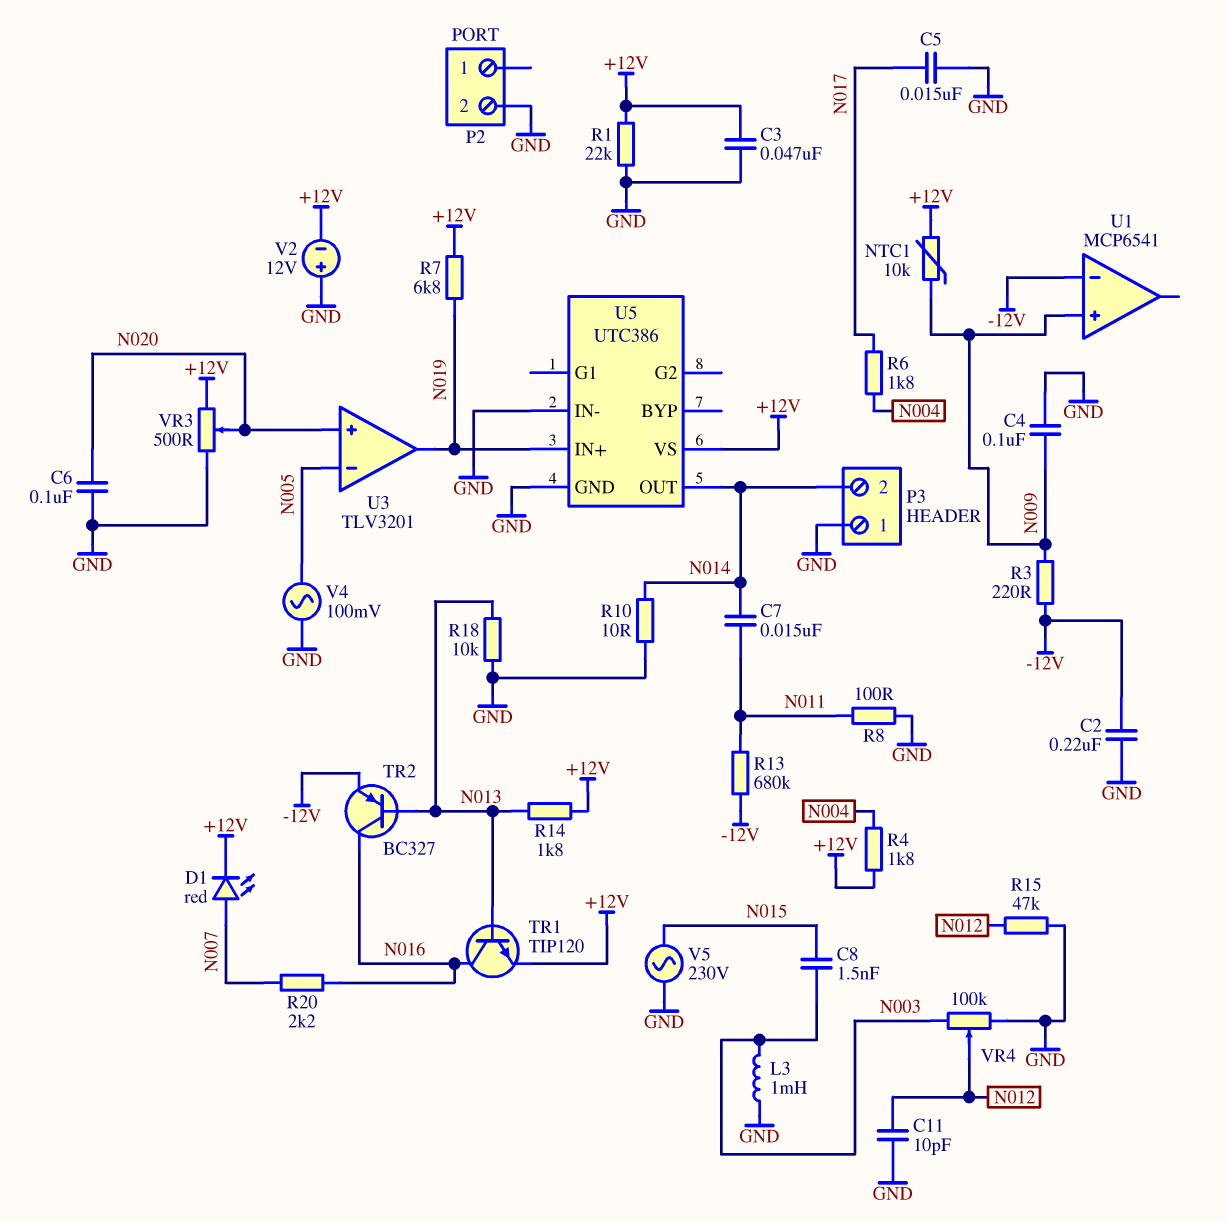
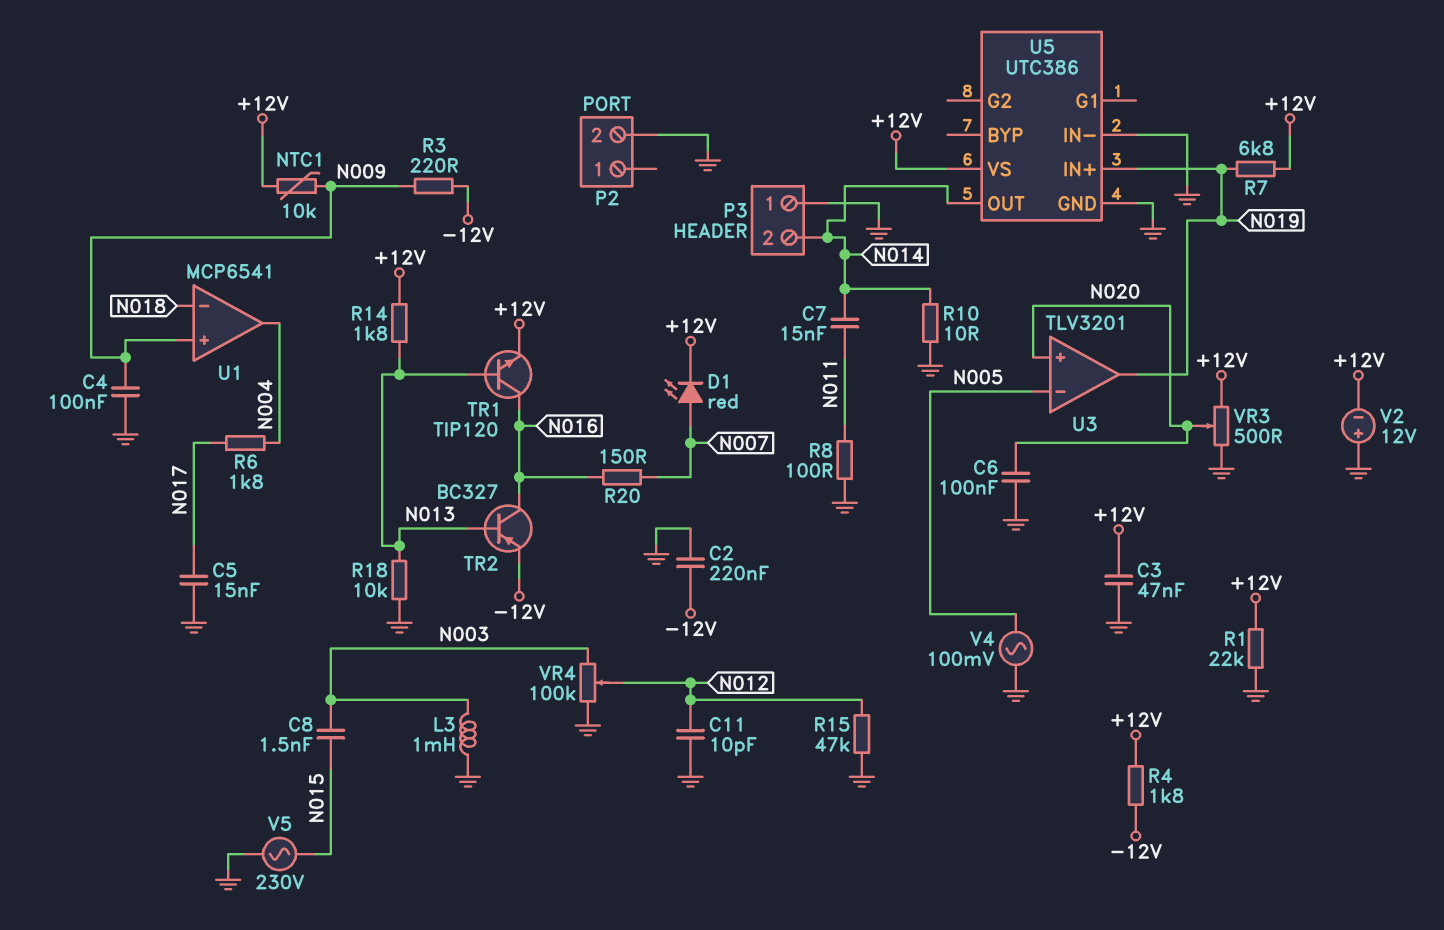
R4: 1.8k (+12V, N004) -> 1.8k (+12V, -12V)
R13: 680k (-12V, N011) -> none
R20: 2.2k (N007, N016) -> 150 (N007, N016)
U1 pin in-: -12V -> N018
U1 pin out: none -> N004

